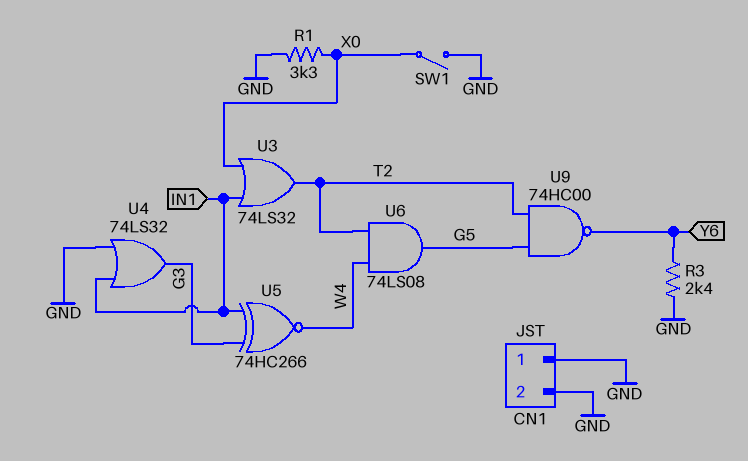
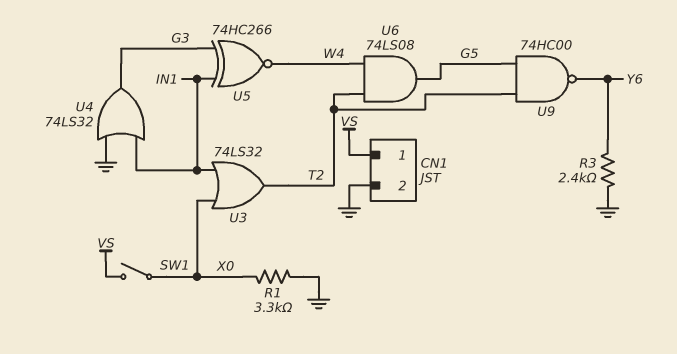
CN1 pin 1: GND -> VS
SW1: switch (GND, X0) -> switch (VS, X0)

